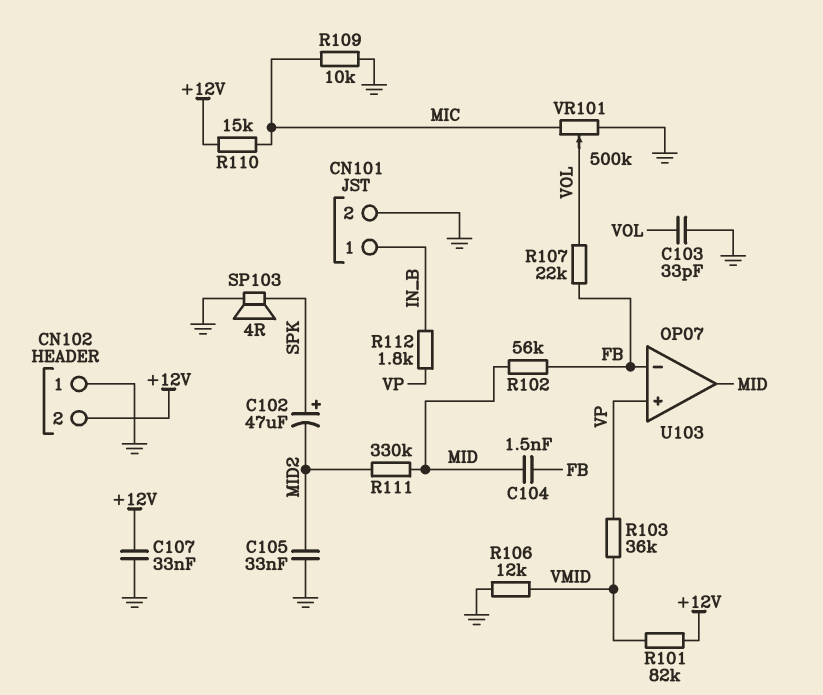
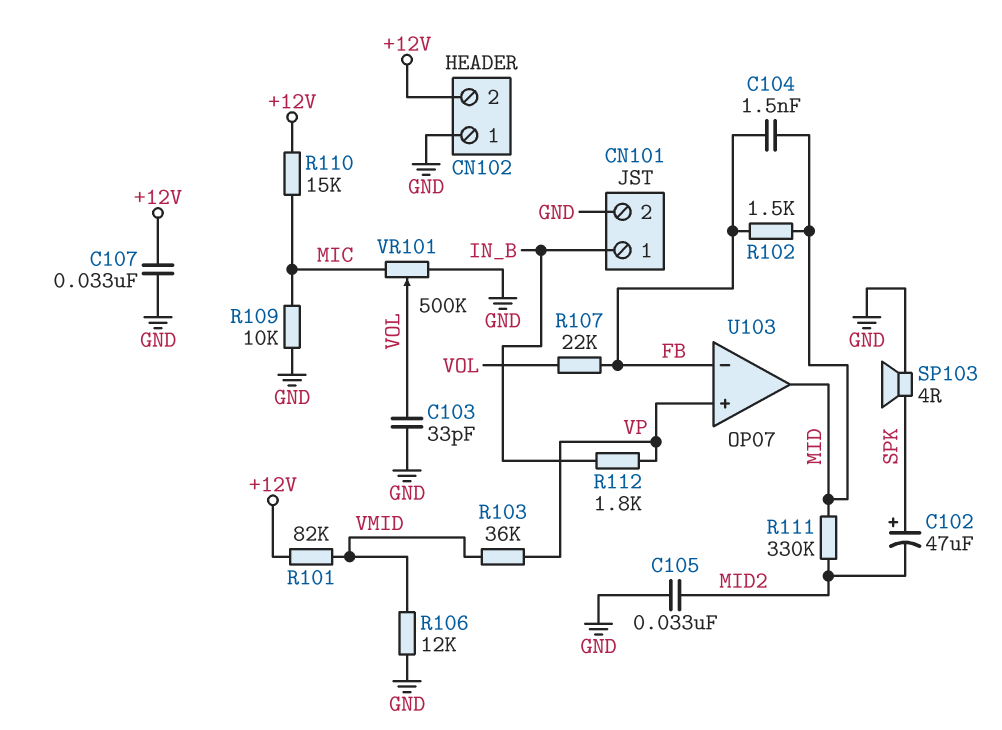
R102: 56k (FB, MID) -> 1.5k (FB, MID)

